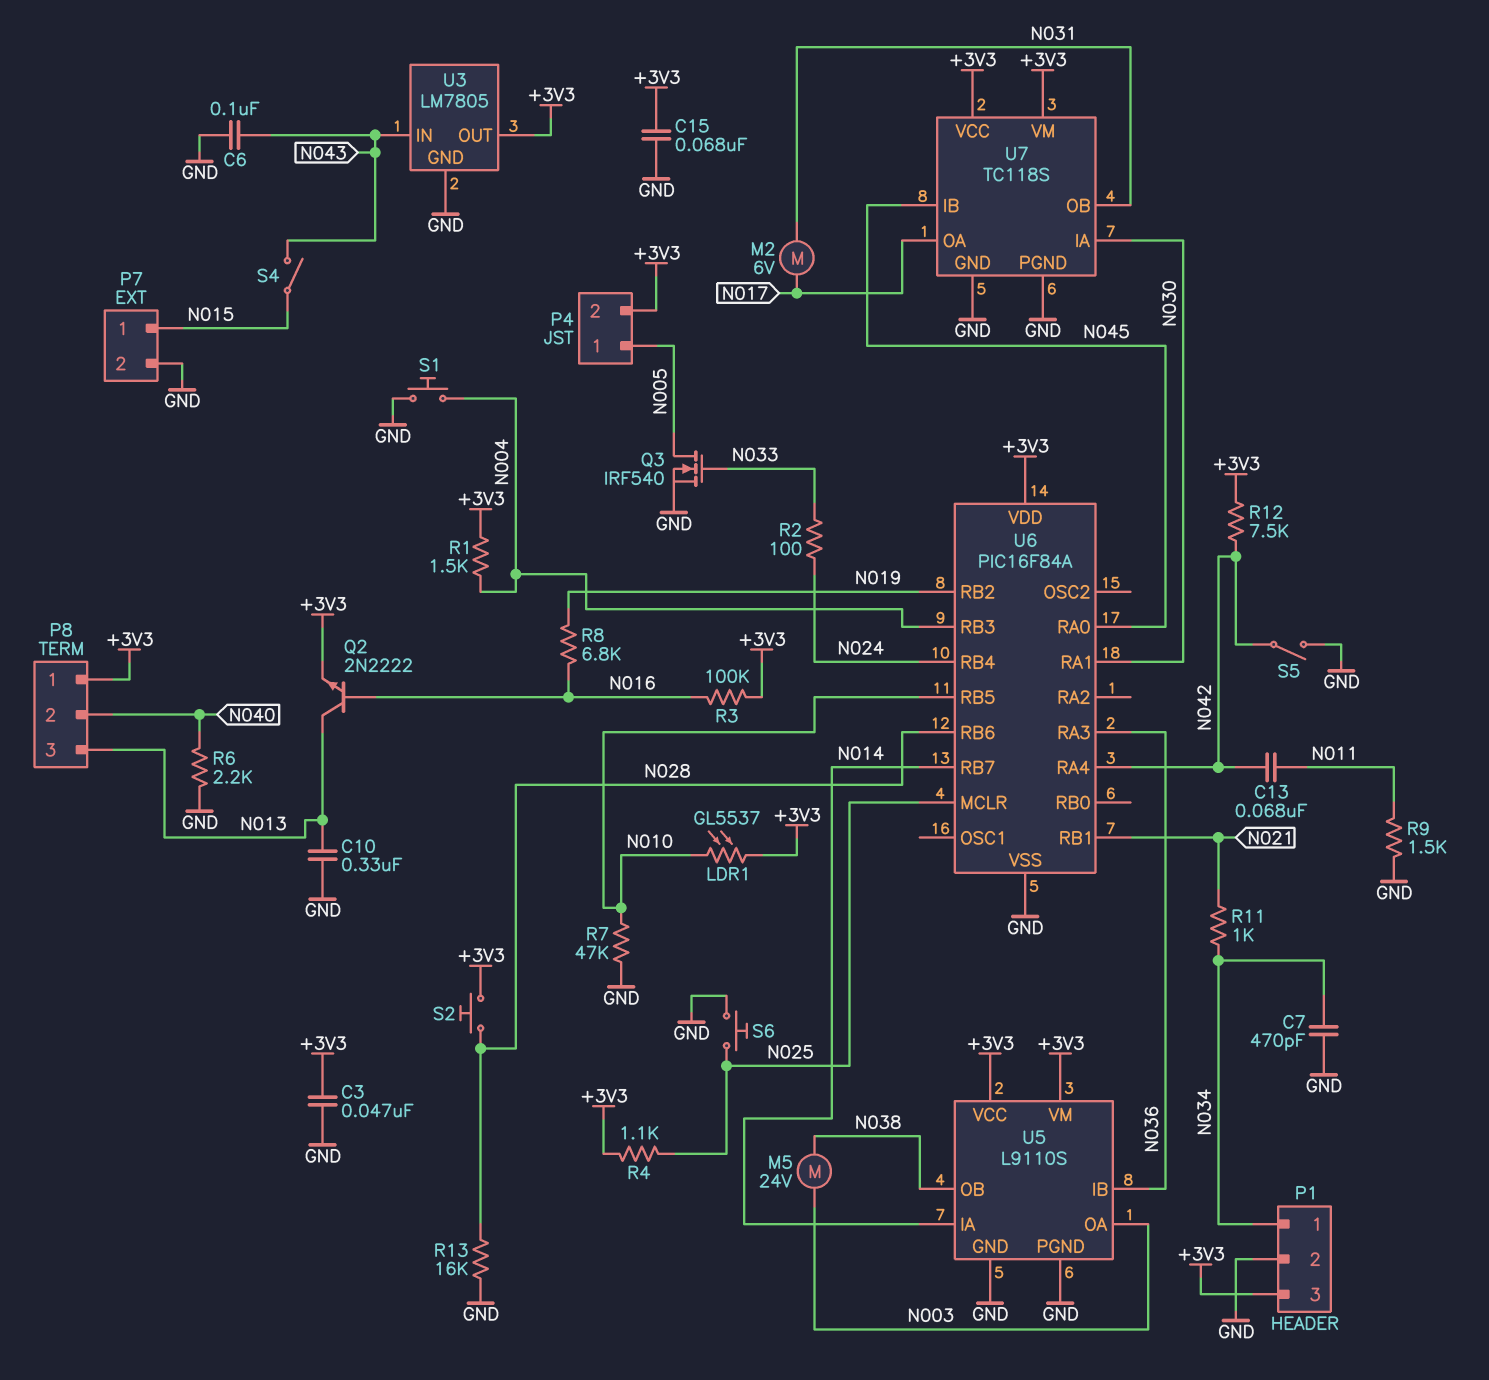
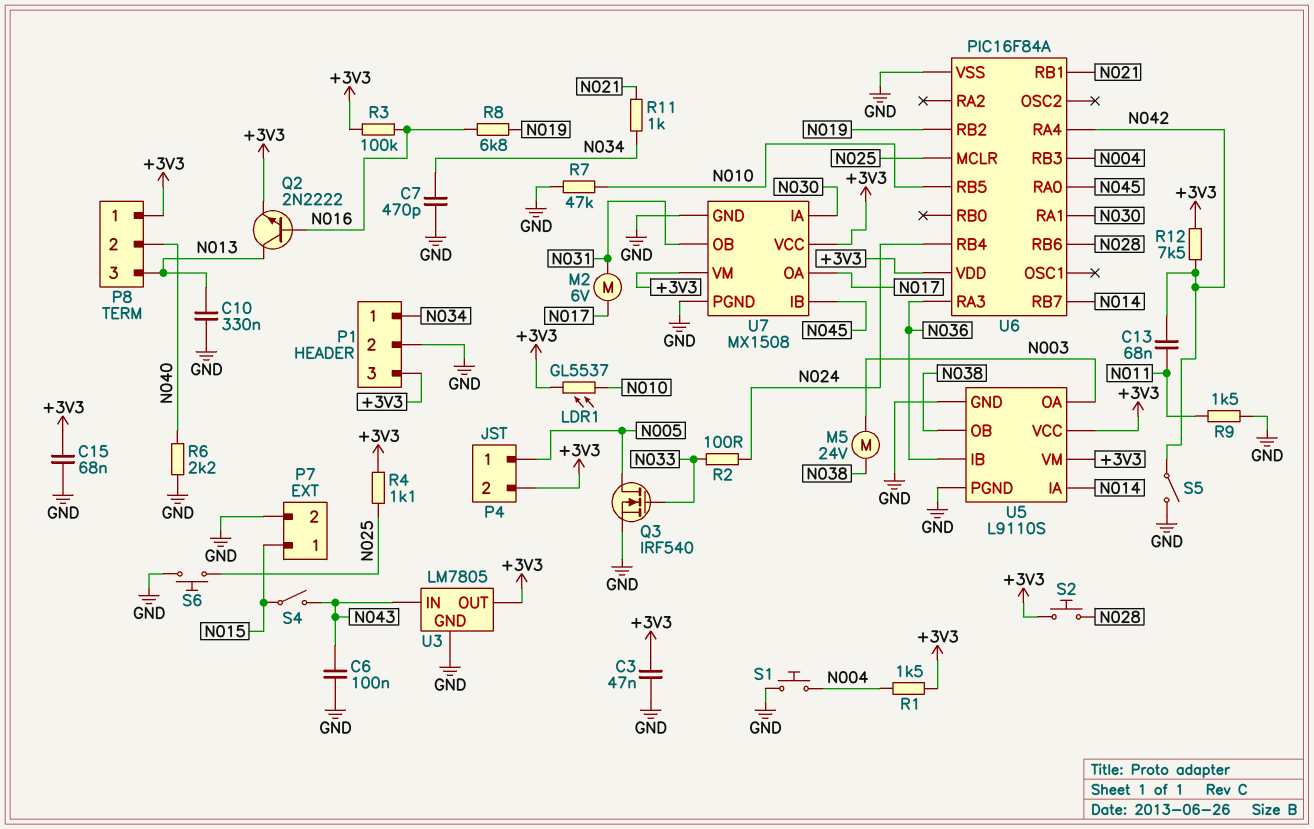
R13: 16k (GND, N028) -> none
U7: TC118S -> MX1508

